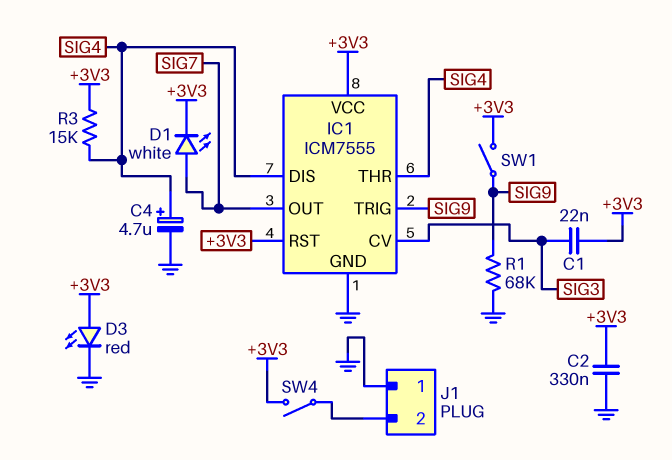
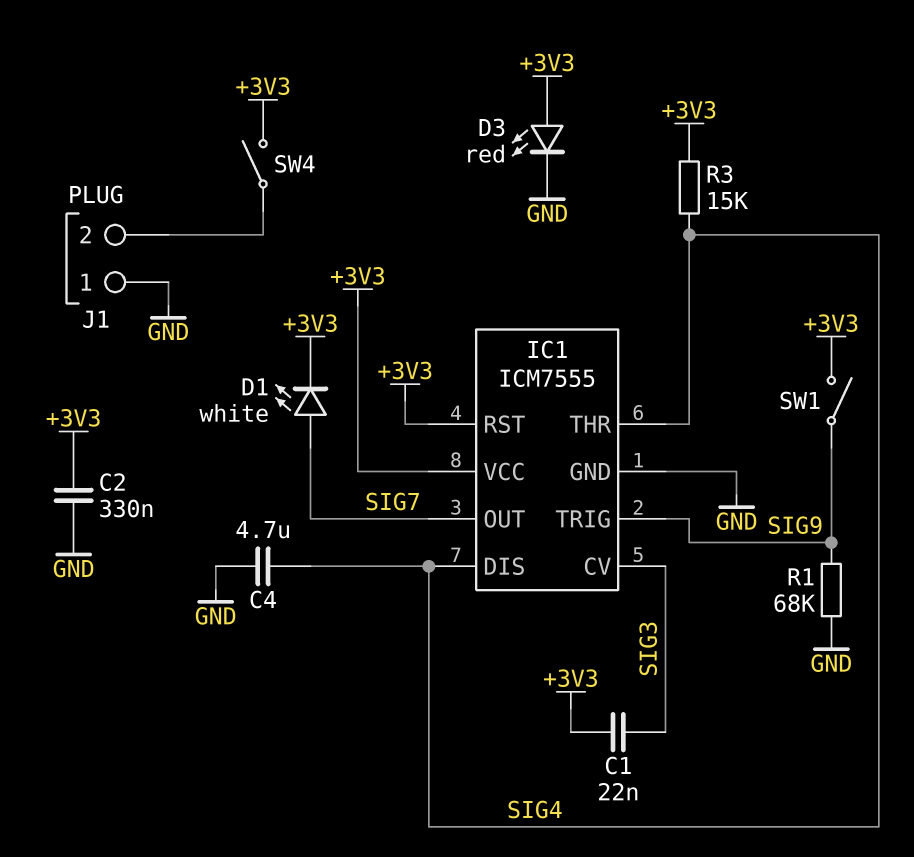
C4: 4.7uF (plus SIG4, minus GND) -> 4.7uF (GND, SIG4)

